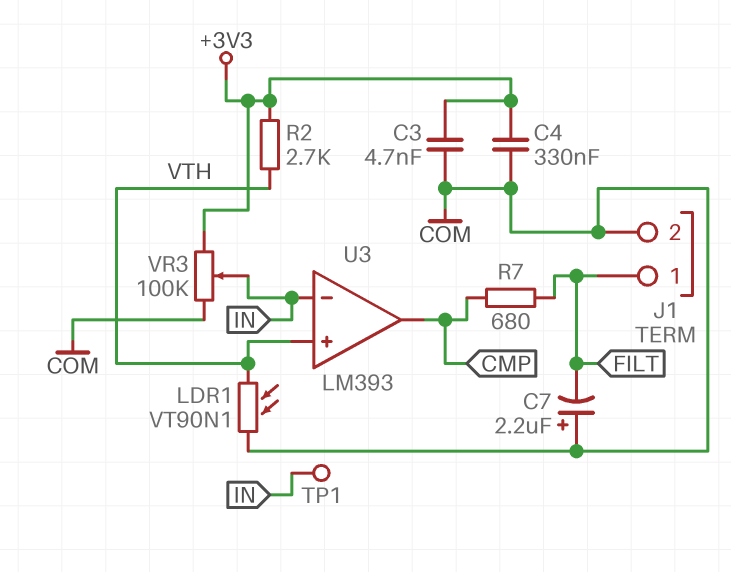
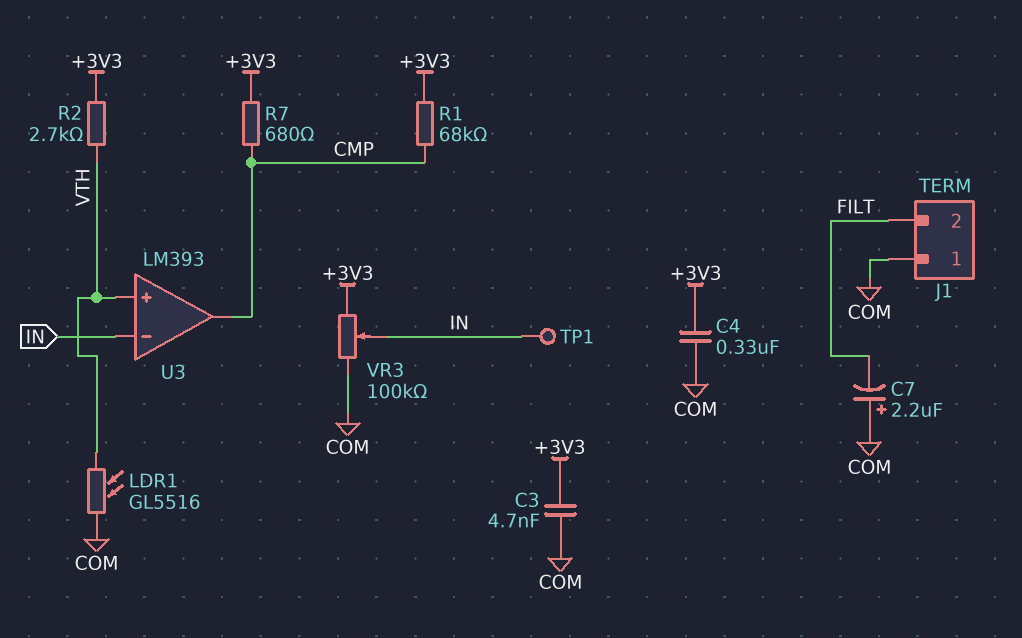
J1 pin 1: FILT -> COM
J1 pin 2: COM -> FILT
LDR1: VT90N1 (COM, VTH) -> GL5516 (COM, VTH)
R1: none -> 68k (+3V3, CMP)
R7: 680 (CMP, FILT) -> 680 (+3V3, CMP)

